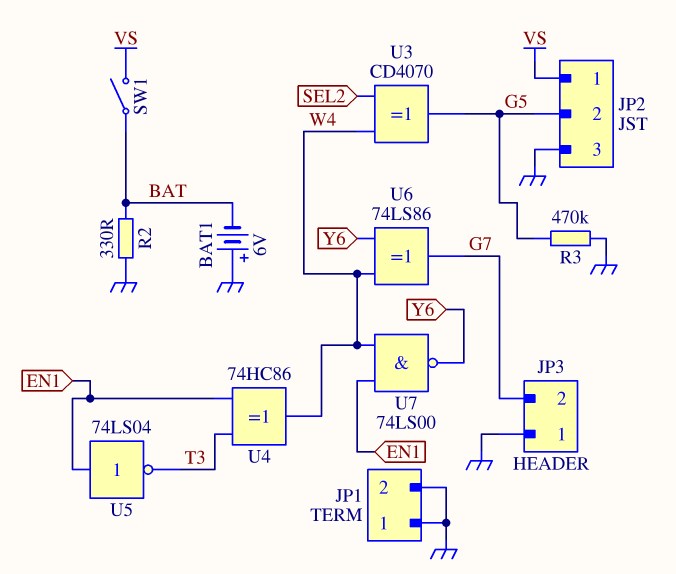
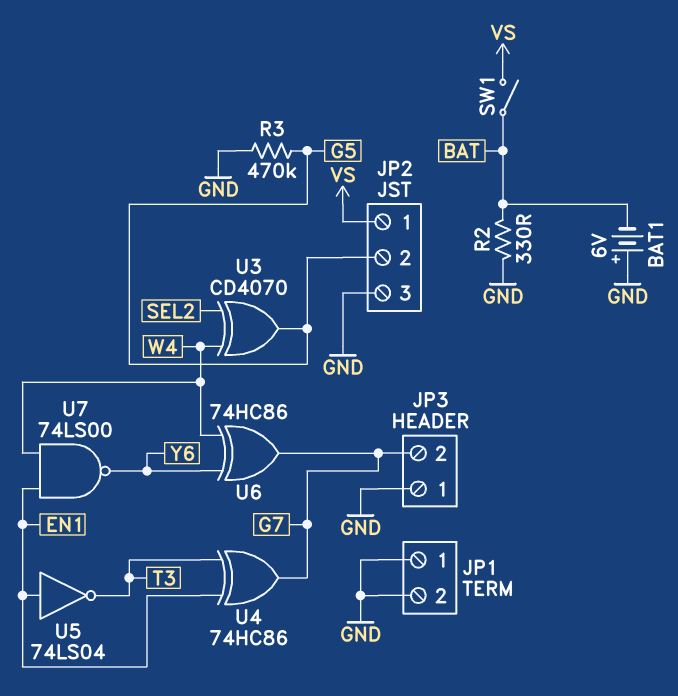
U4: XOR 74HC86 (in EN1, in T3, out W4) -> XOR 74HC86 (in EN1, in T3, out G7)
U6: XOR 74LS86 (in W4, in Y6, out G7) -> XOR 74HC86 (in W4, in Y6, out G7)

